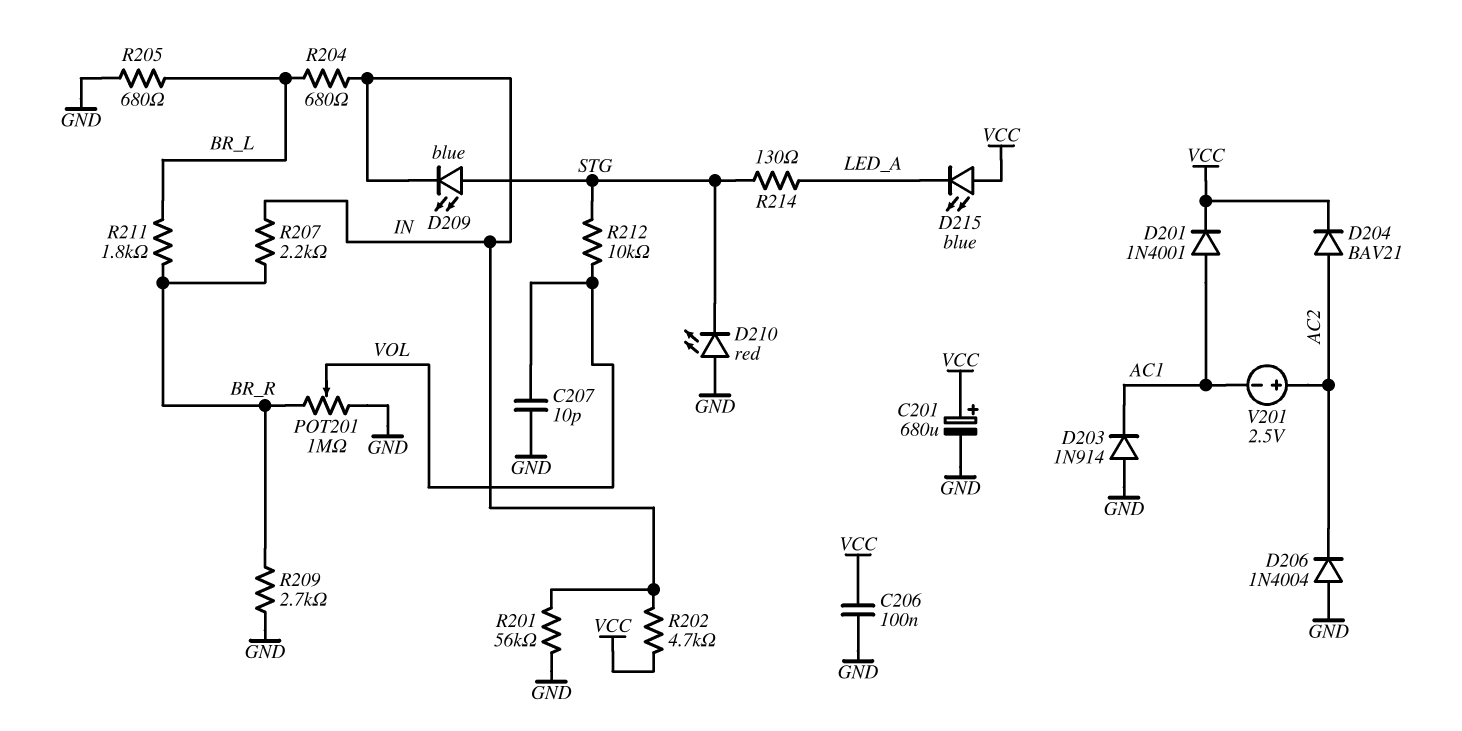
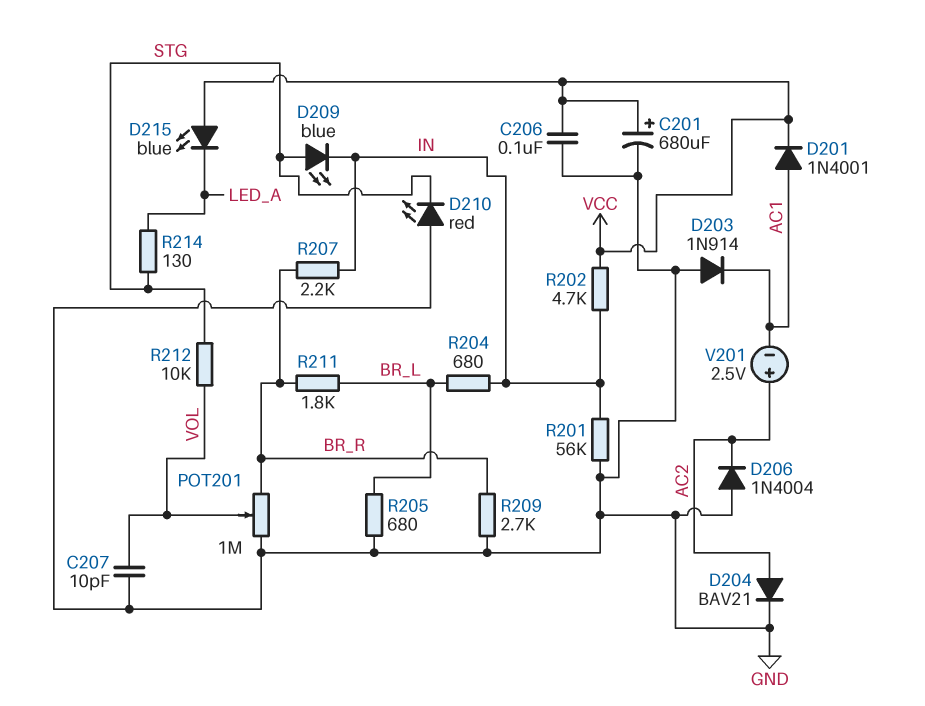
D204: diode BAV21 (A AC2, K VCC) -> diode BAV21 (A AC2, K GND)

